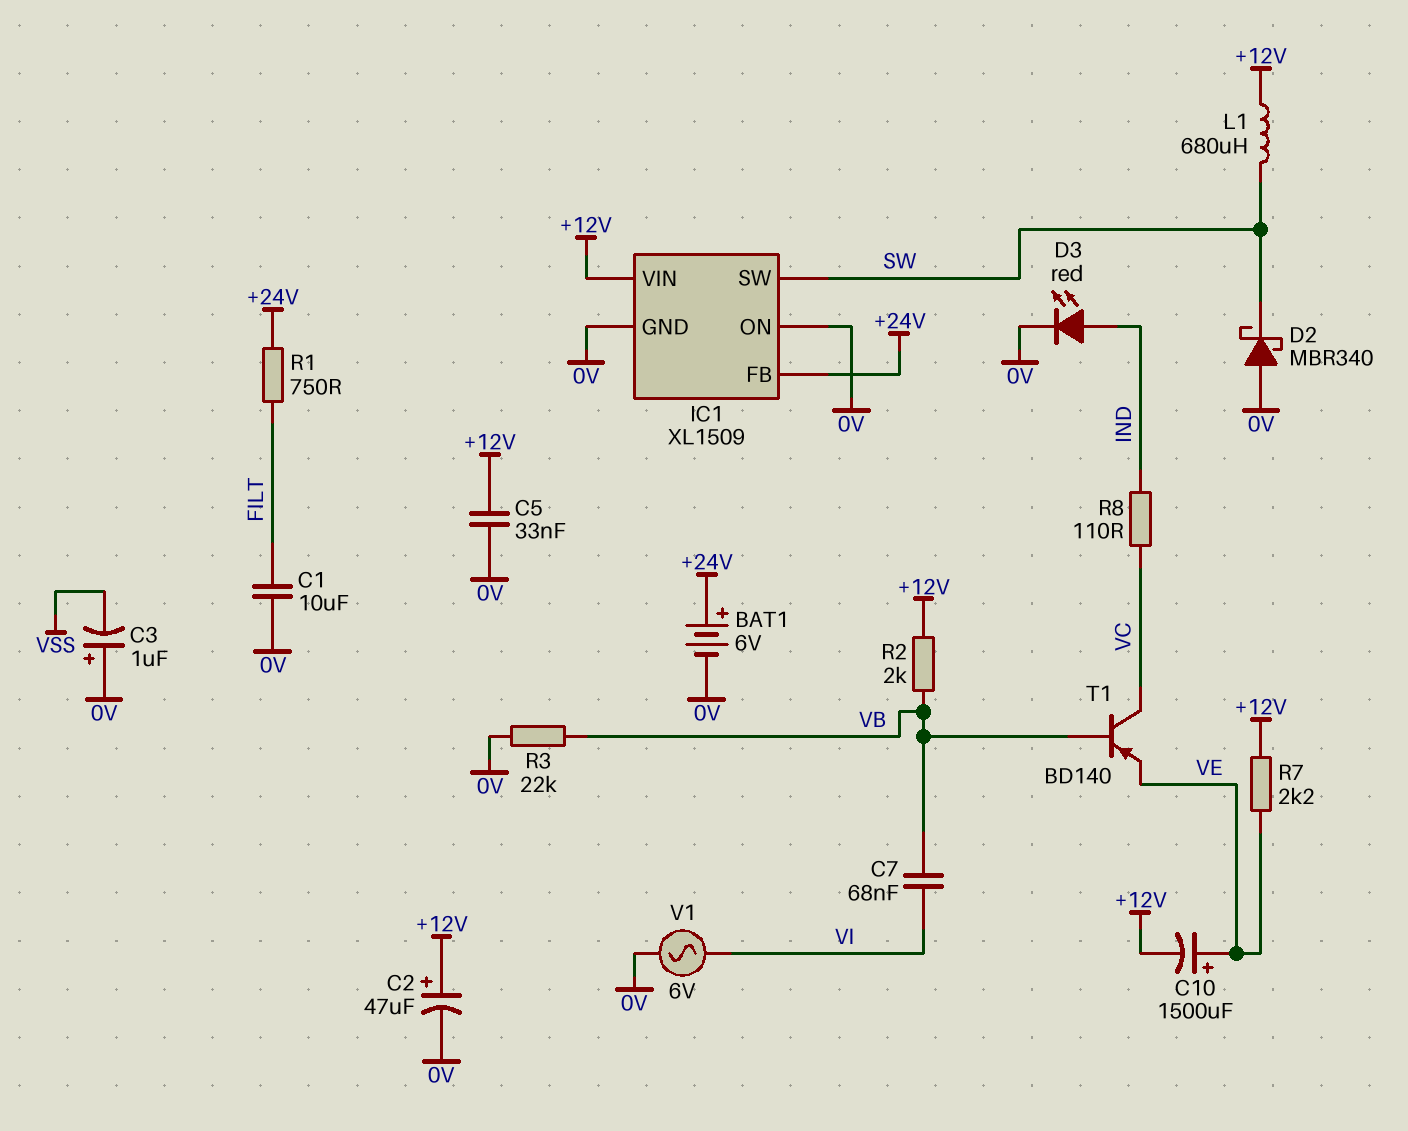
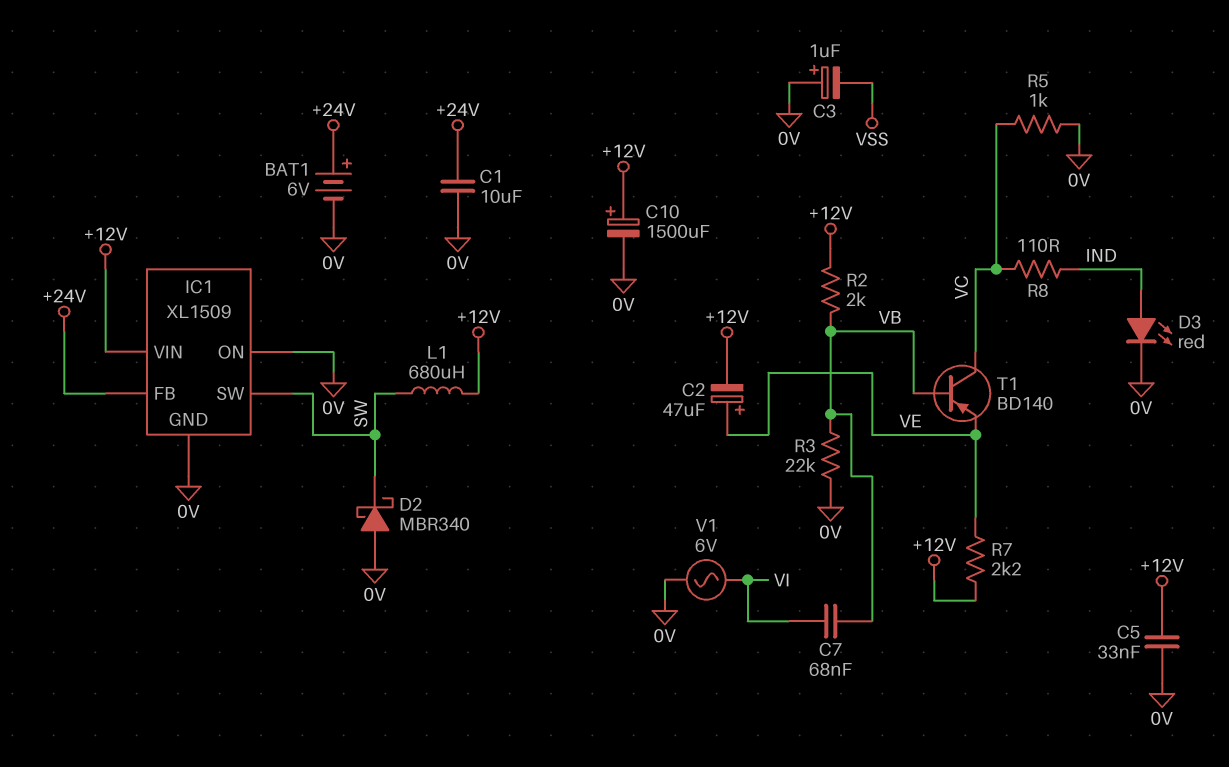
C1: 10uF (0V, FILT) -> 10uF (+24V, 0V)
C2: 47uF (plus +12V, minus 0V) -> 47uF (plus VE, minus +12V)
C10: 1500uF (plus VE, minus +12V) -> 1500uF (plus +12V, minus 0V)
R1: 750 (+24V, FILT) -> none
R5: none -> 1k (0V, VC)

